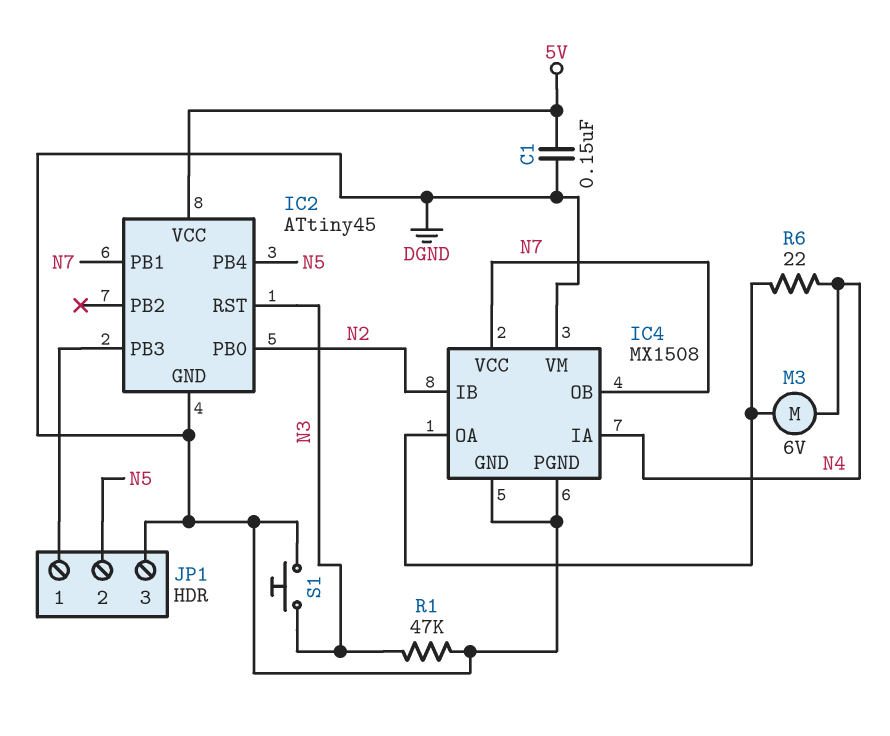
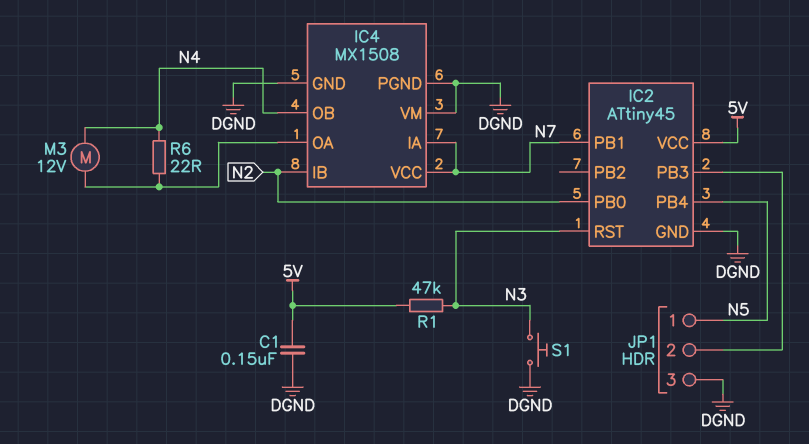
IC4 pin IA: N4 -> N7
IC4 pin OB: N7 -> N4
JP1 pin 1: IC2/PB3 -> N5
JP1 pin 2: N5 -> IC2/PB3
M3: motor 6V (IC4/OA, N4) -> motor 12V (IC4/OA, N4)
R1: 47k (DGND, N3) -> 47k (5V, N3)

